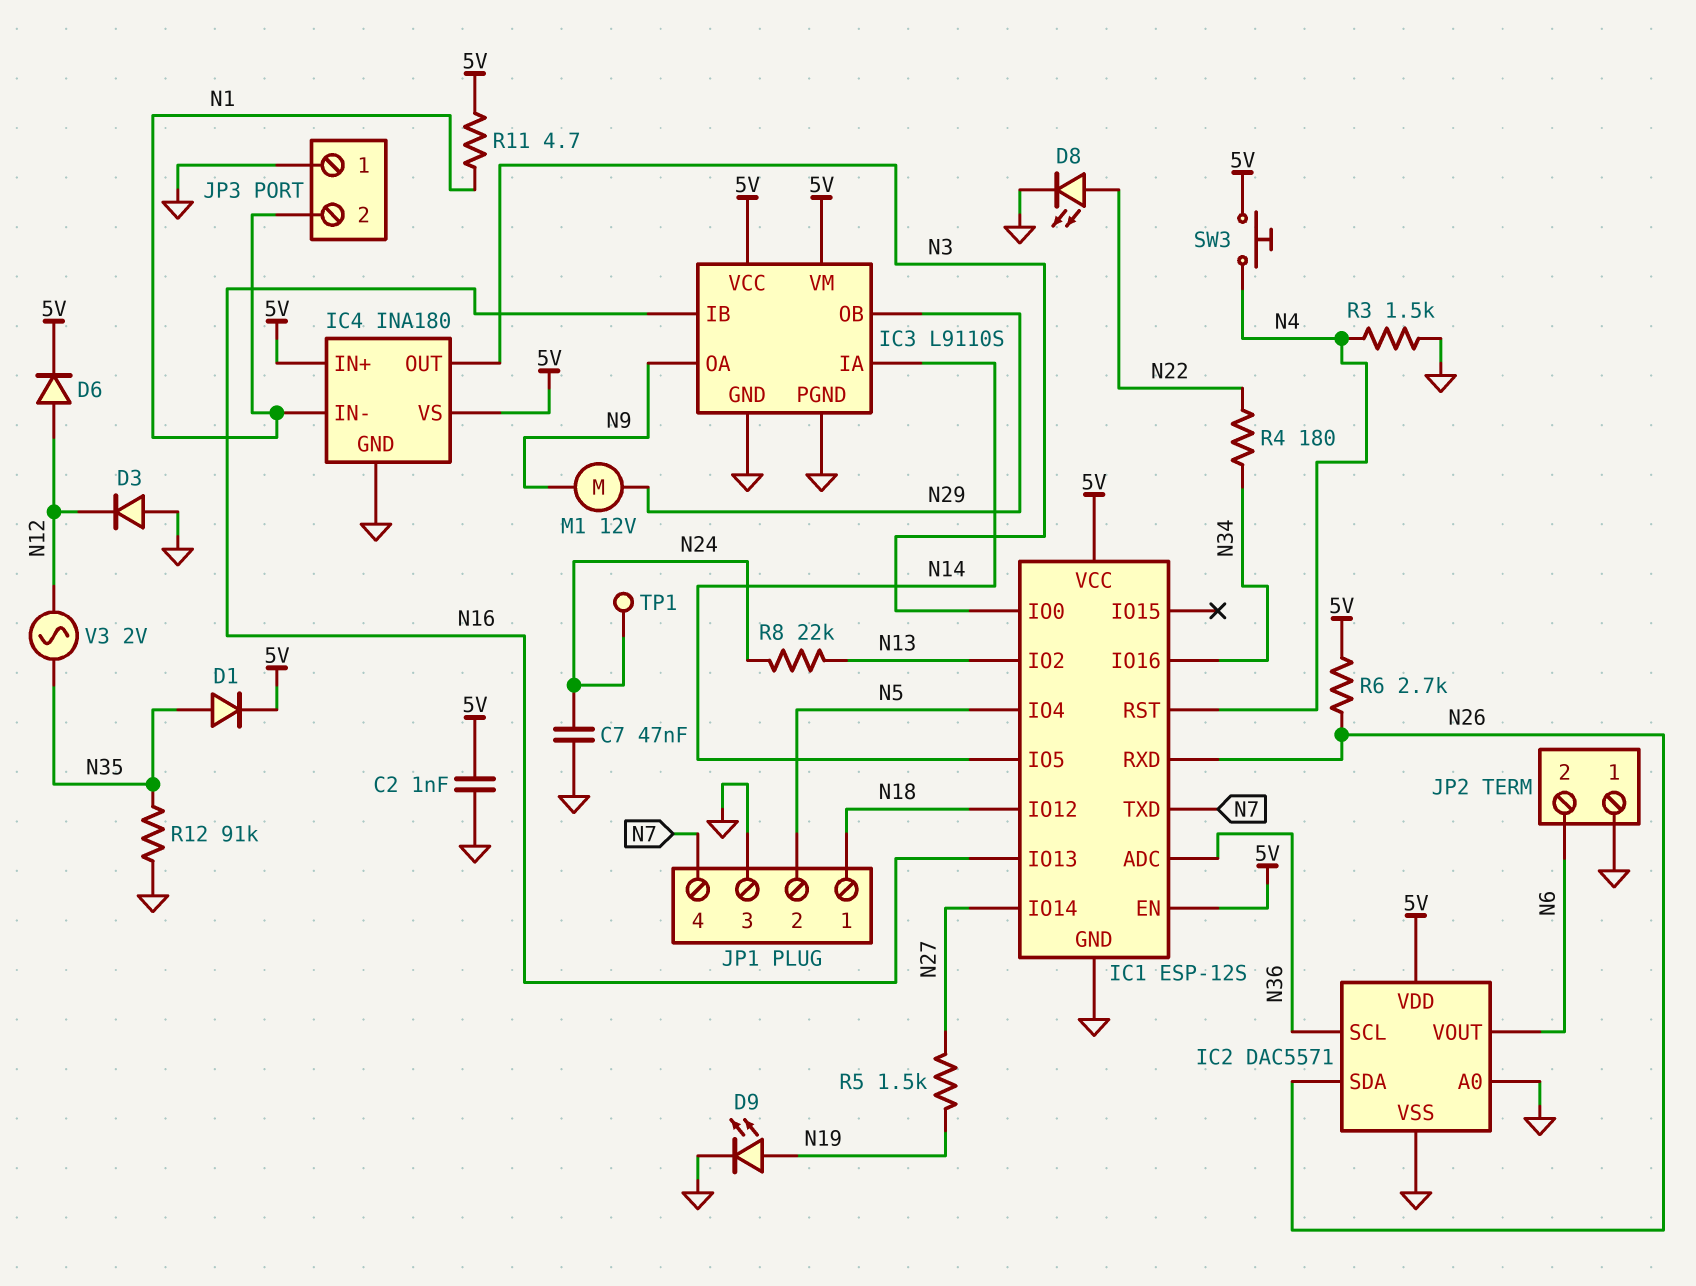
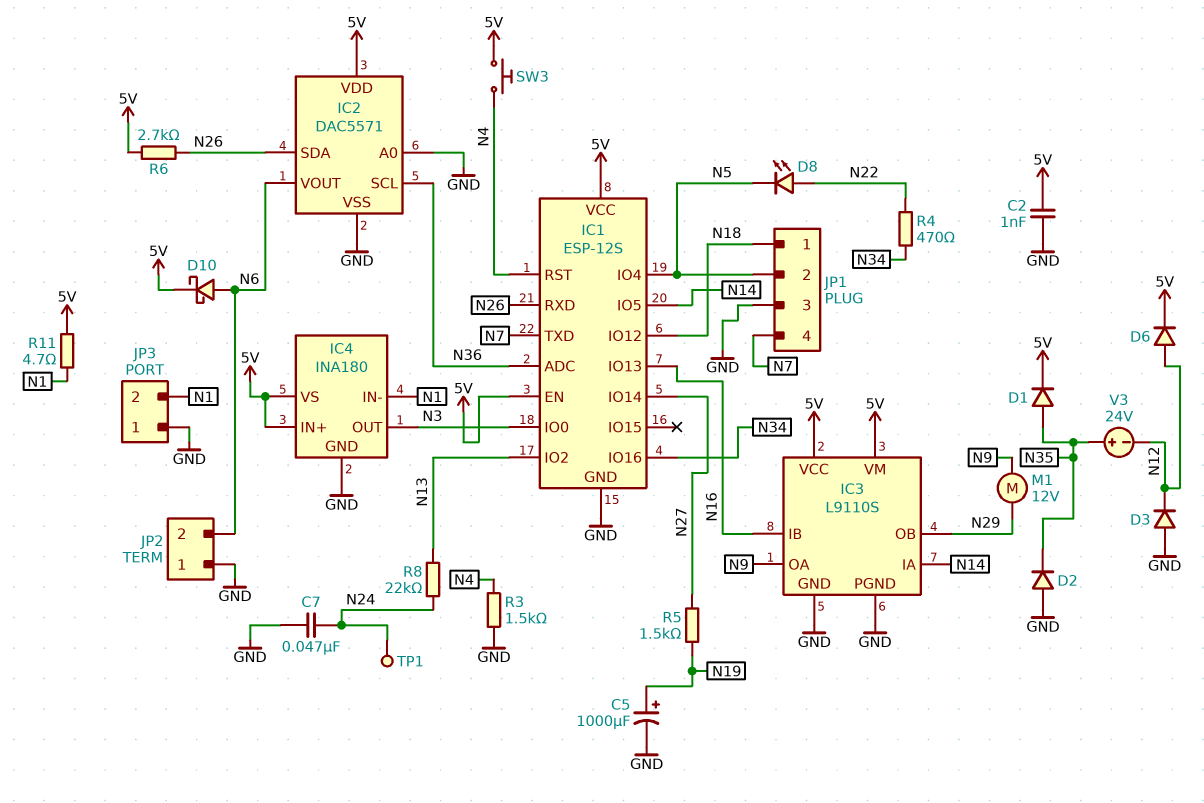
C5: none -> 1000uF (plus N19, minus GND)
D2: none -> diode (A GND, K N35)
D8: LED (A N22, K GND) -> LED (A N22, K N5)
D9: LED (A N19, K GND) -> none
D10: none -> schottky (A N6, K 5V)
R4: 180 (N22, N34) -> 470 (N22, N34)
R12: 91k (GND, N35) -> none
V3: AC 2V (N12, N35) -> 24V (plus N35, minus N12)

